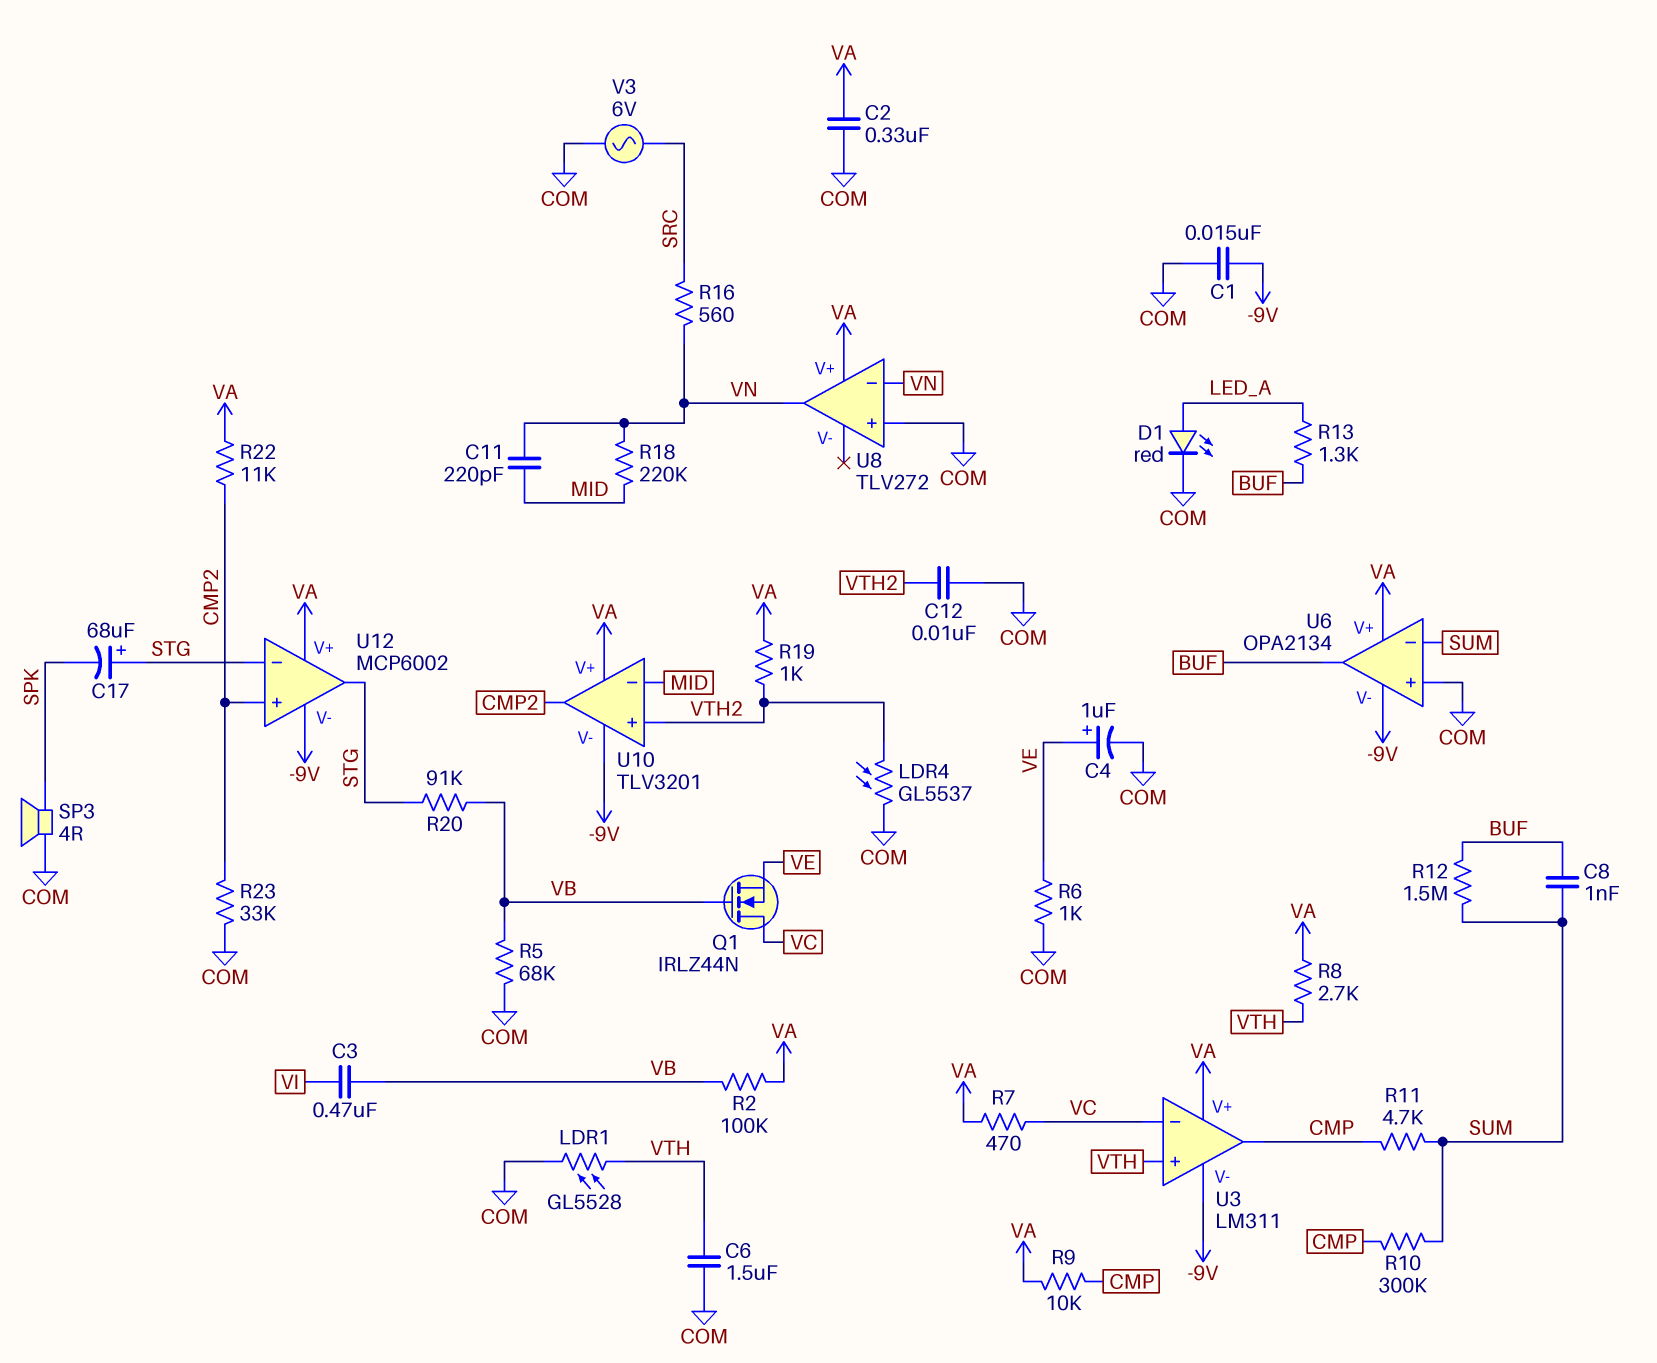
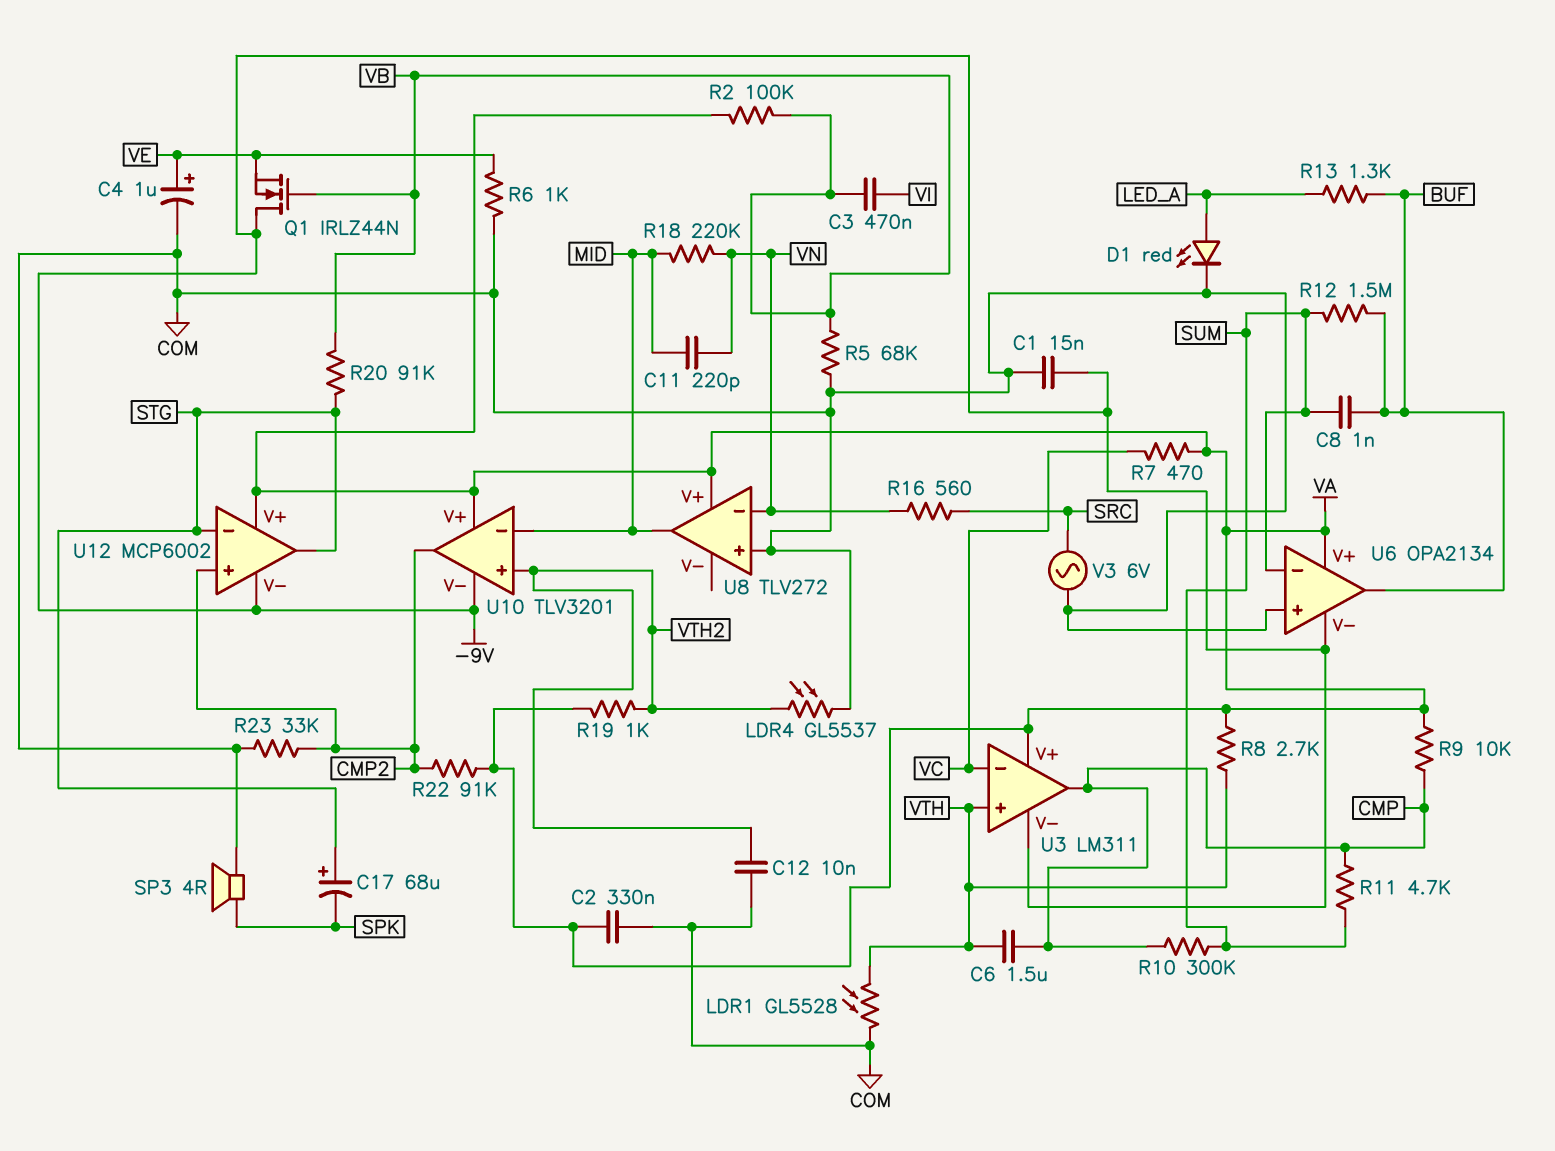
C6: 1.5uF (COM, VTH) -> 1.5uF (CMP, VTH)
Q1: NMOS IRLZ44N (G VB, D VC, S VE) -> NMOS IRLZ44N (G VB, D -9V, S VE)
R22: 11k (CMP2, VA) -> 91k (CMP2, VA)
U8 pin out: VN -> MID

